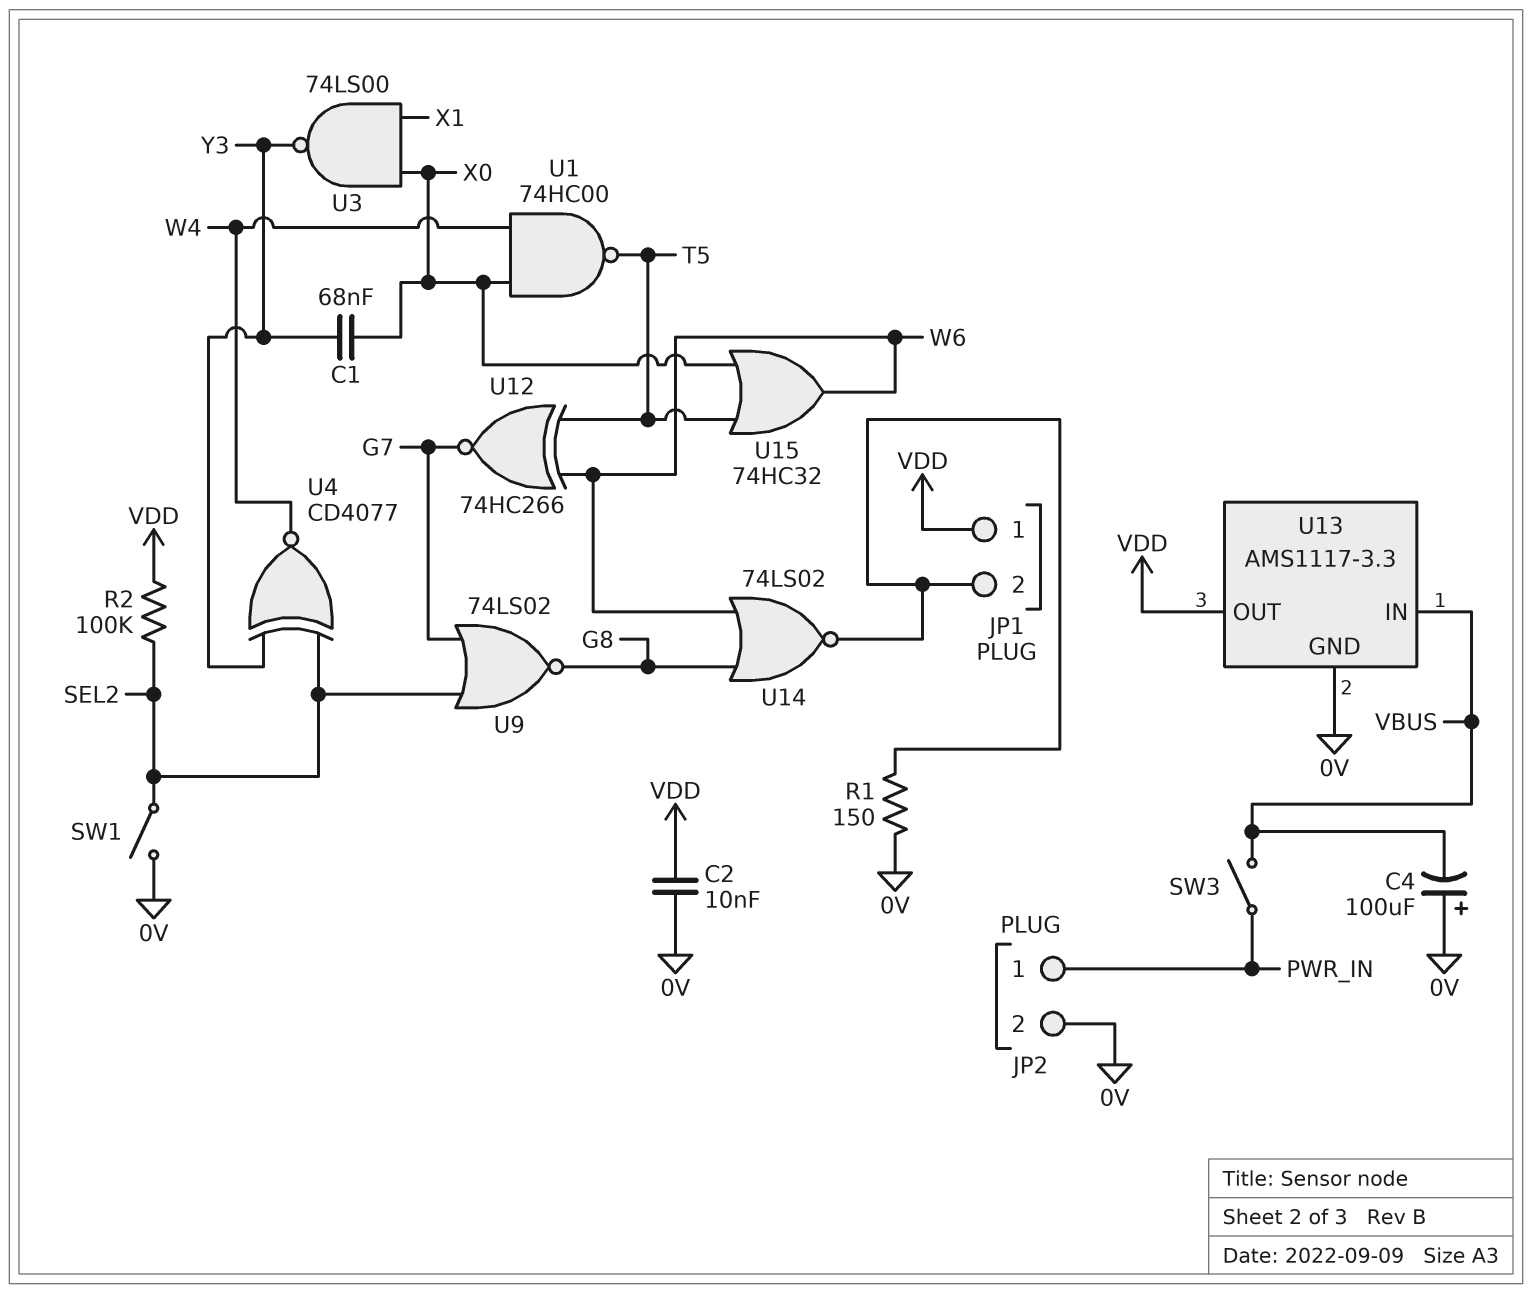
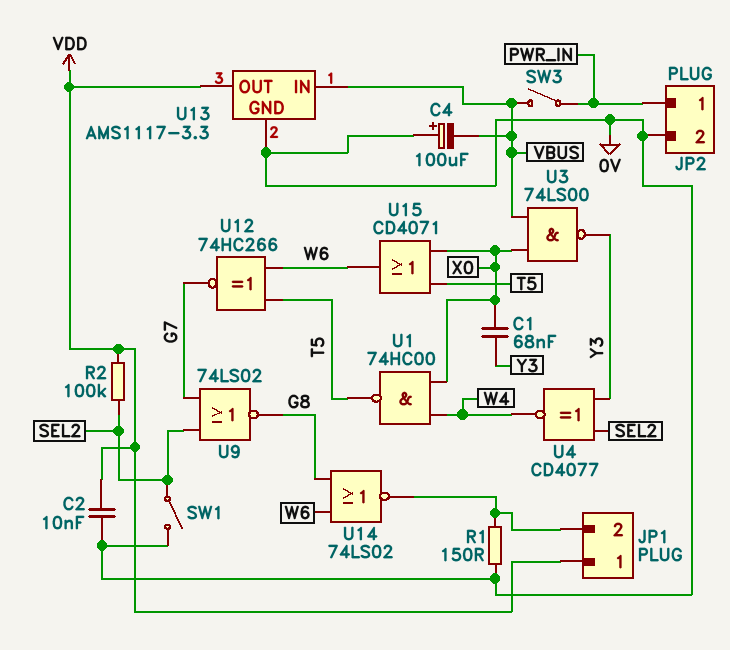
U3: NAND 74LS00 (in X0, in X1, out Y3) -> NAND 74LS00 (in VBUS, in X0, out Y3)
U15: OR 74HC32 (in T5, in X0, out W6) -> OR CD4071 (in T5, in X0, out W6)

